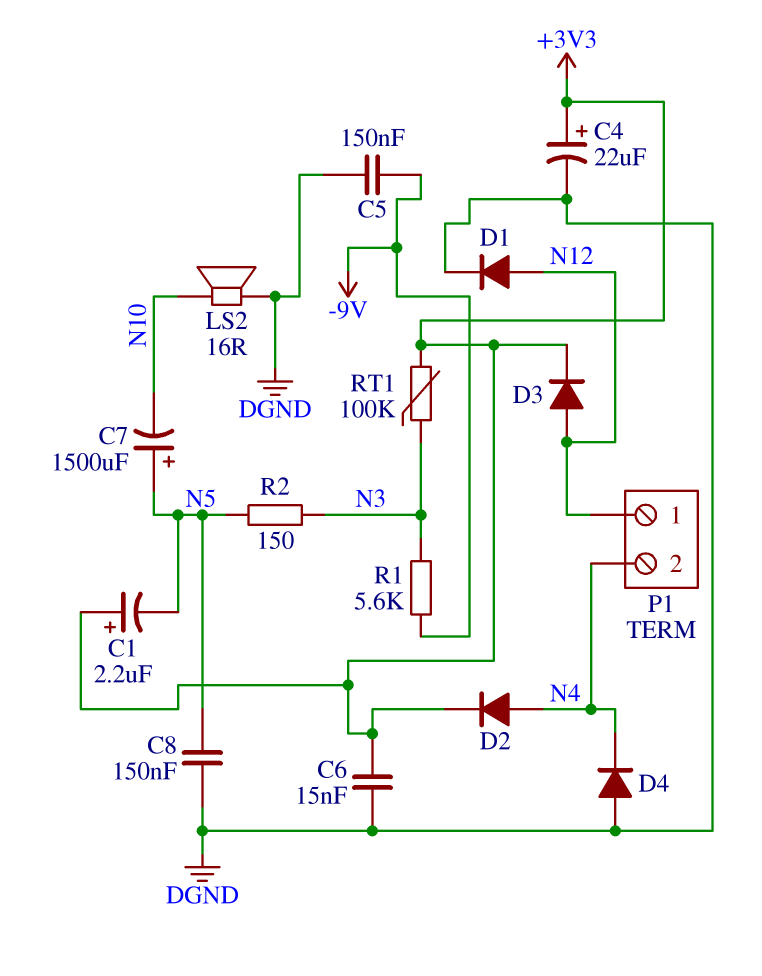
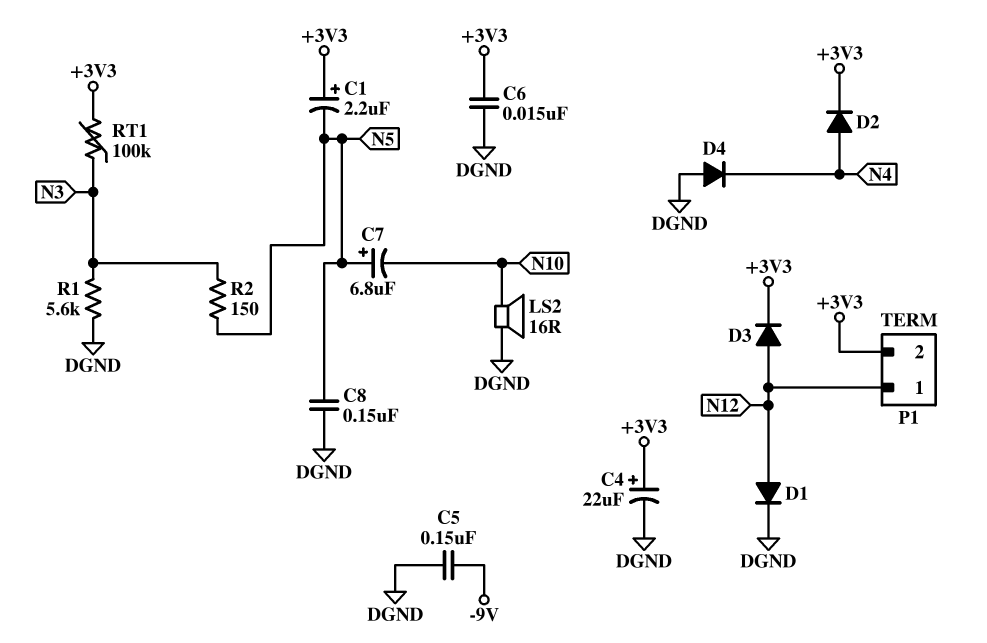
C7: 1500uF (plus N5, minus N10) -> 6.8uF (plus N5, minus N10)
P1 pin 2: N4 -> +3V3
R1: 5.6k (-9V, N3) -> 5.6k (DGND, N3)

